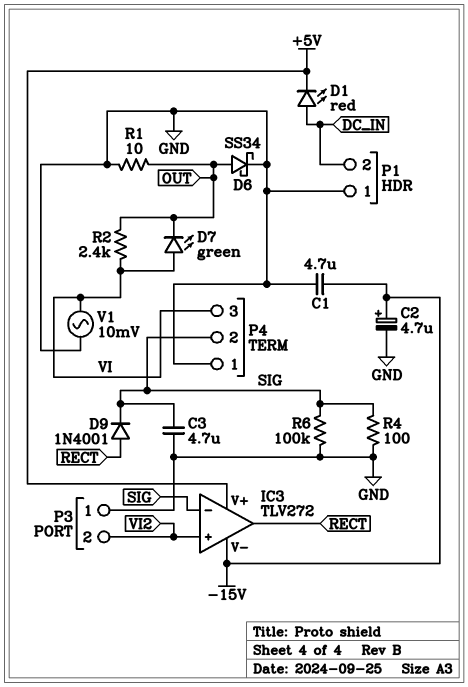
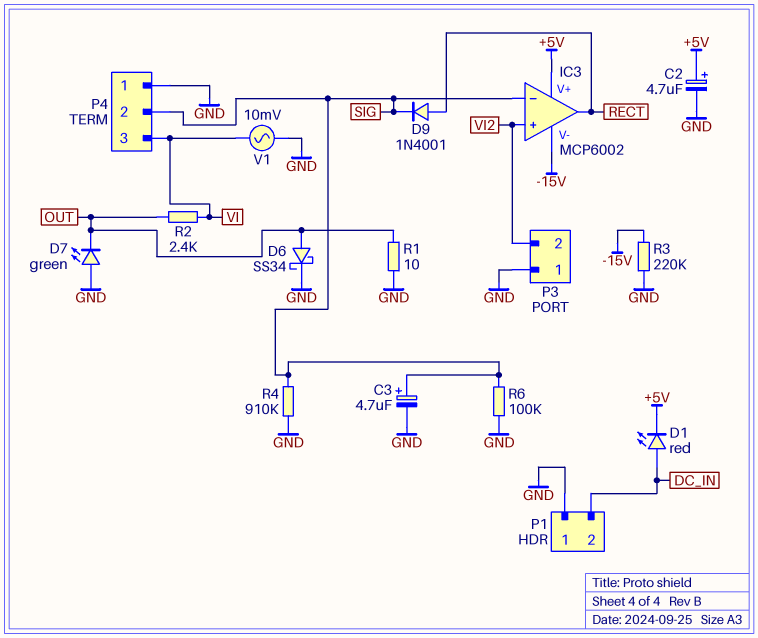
C1: 4.7uF (-15V, GND) -> none
C2: 4.7uF (plus -15V, minus GND) -> 4.7uF (plus +5V, minus GND)
C3: 4.7uF (GND, SIG) -> 4.7uF (plus SIG, minus GND)
D7: LED green (A VI, K OUT) -> LED green (A GND, K OUT)
IC3: TLV272 -> MCP6002
R3: none -> 220k (-15V, GND)
R4: 100 (GND, SIG) -> 910k (GND, SIG)

